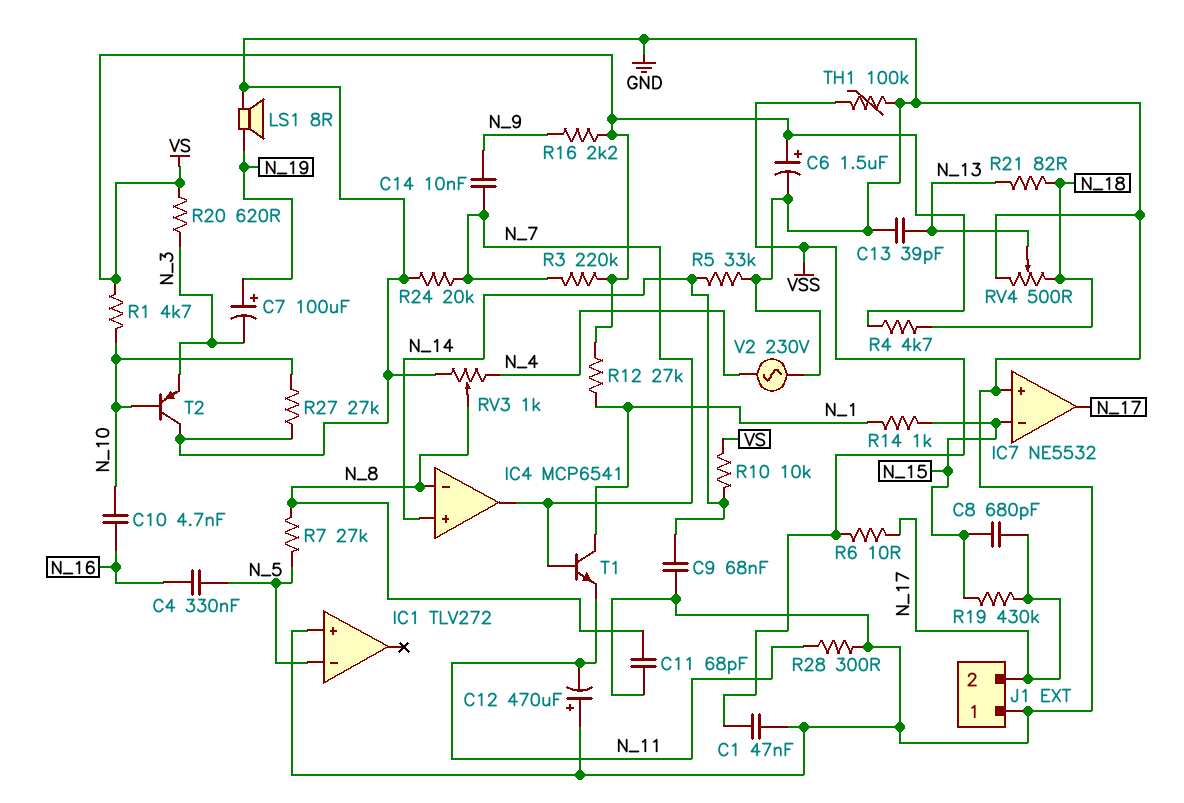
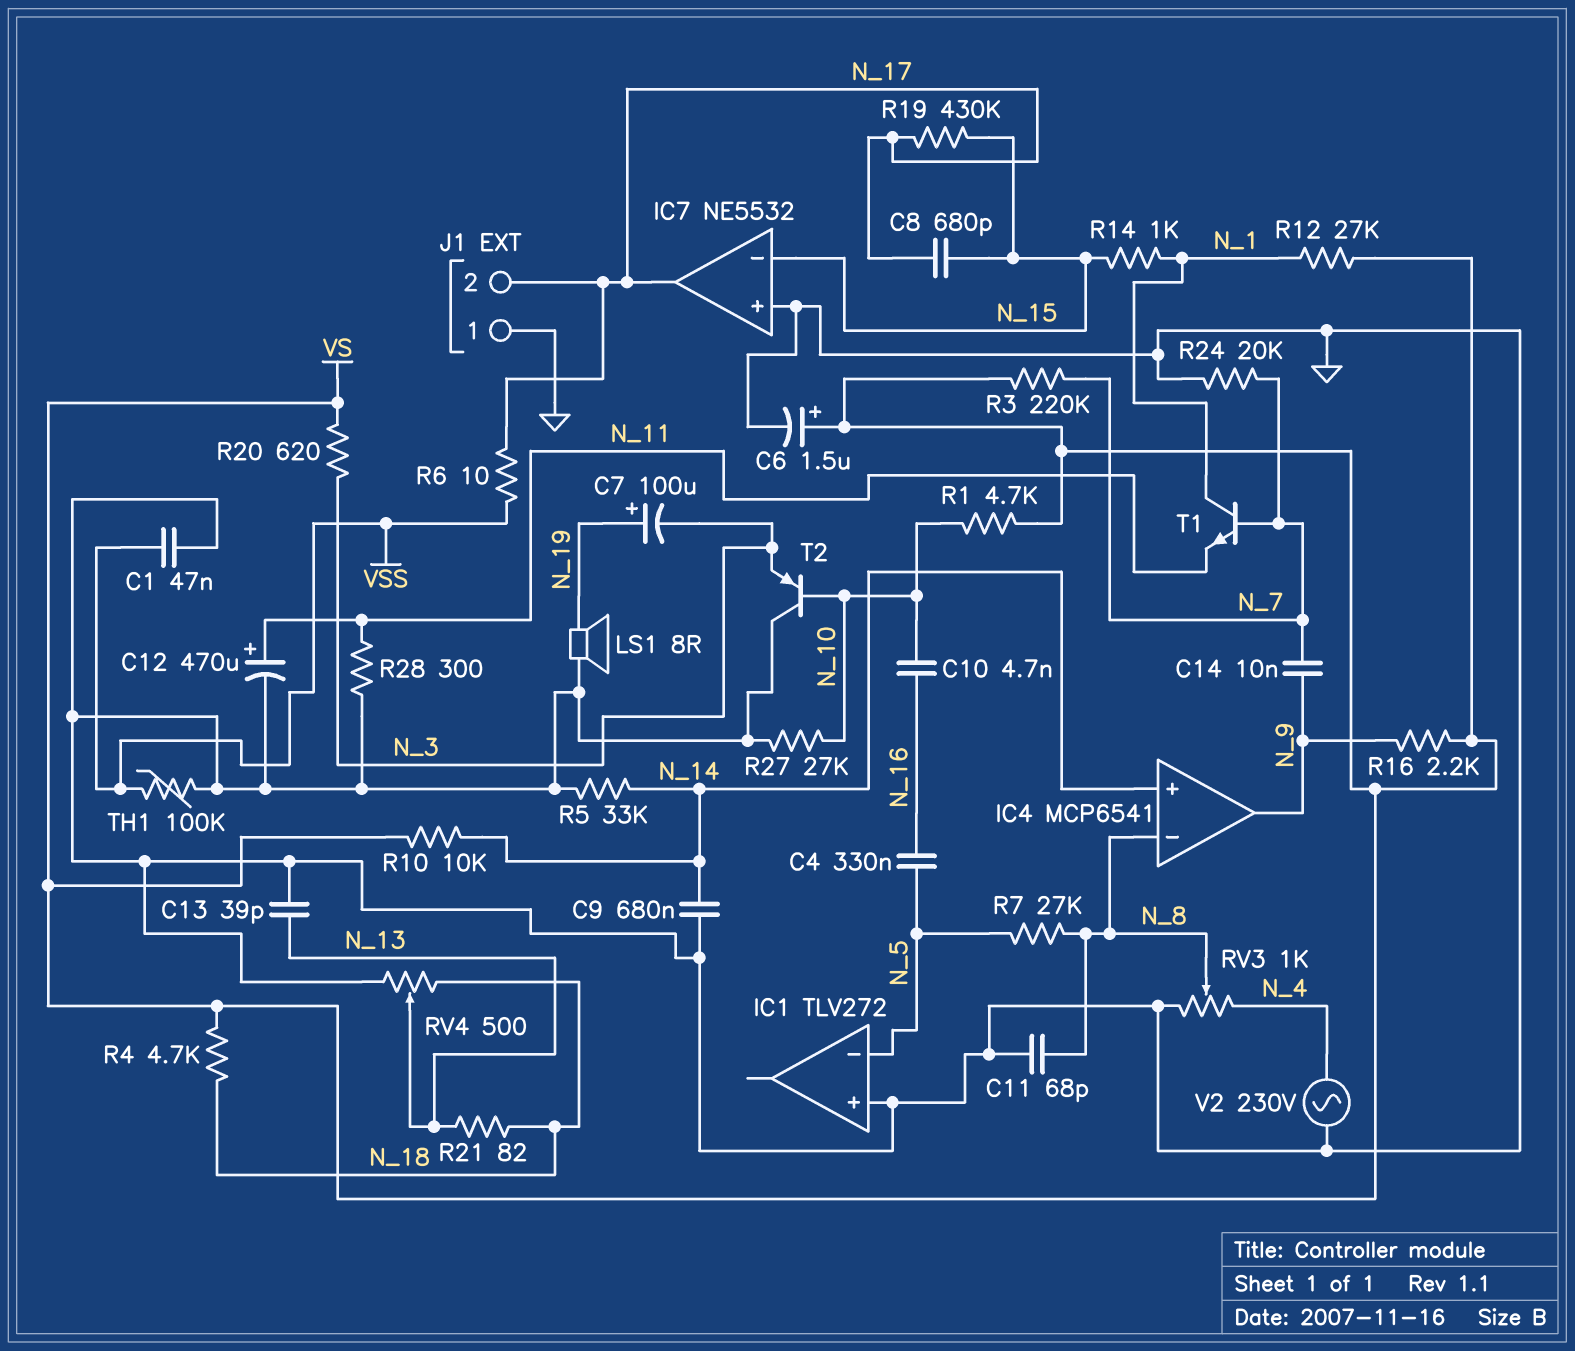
C9: 68nF (GND, N_14) -> 680nF (GND, N_14)
C12: 470uF (plus GND, minus N_11) -> 470uF (plus N_11, minus GND)
IC4 pin out: N_7 -> N_9

